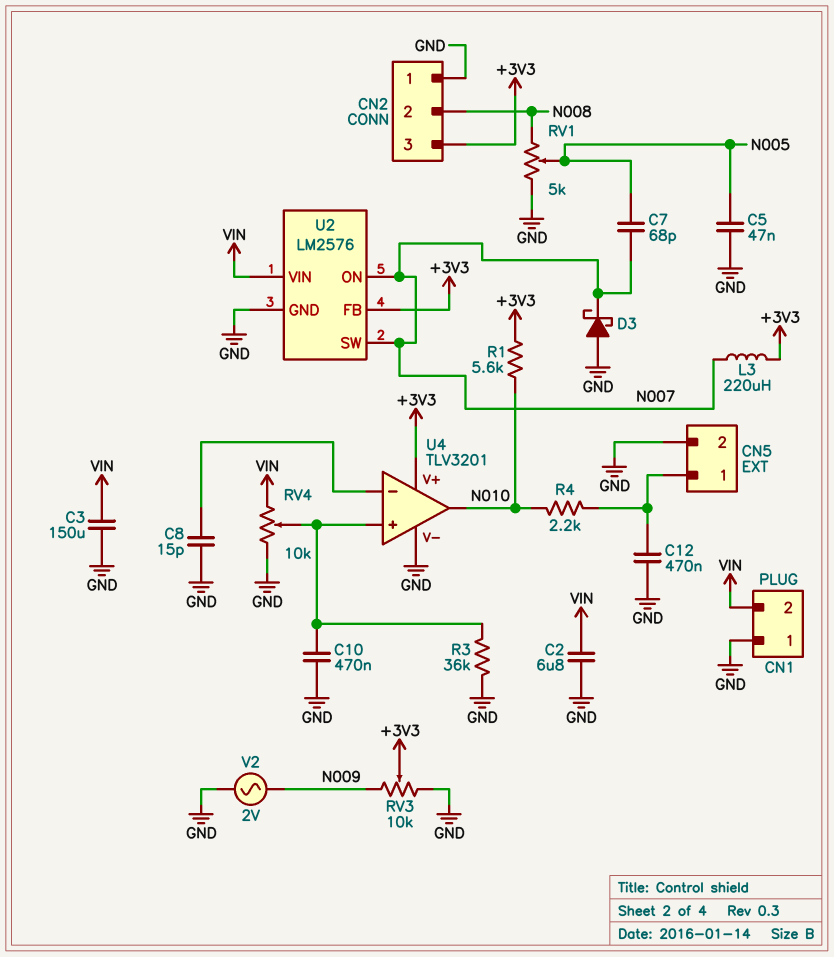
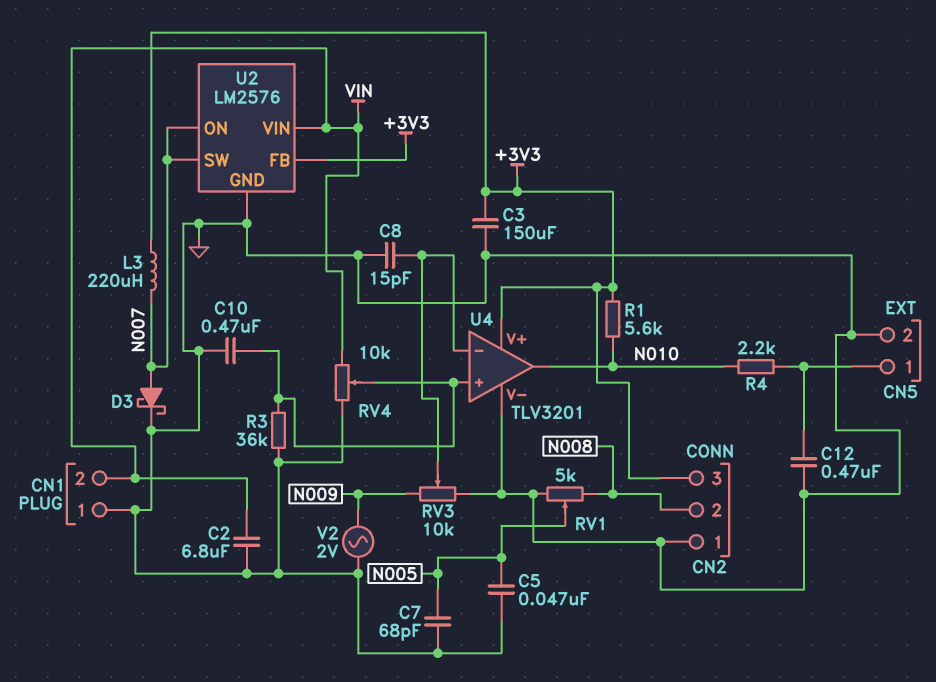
C3: 150uF (GND, VIN) -> 150uF (+3V3, GND)
C7: 68pF (N005, N007) -> 68pF (GND, N005)
D3: schottky (A GND, K N007) -> schottky (A N007, K GND)
RV3: 10k (GND, N009, wiper +3V3) -> 10k (GND, N009, wiper U4/in-)

